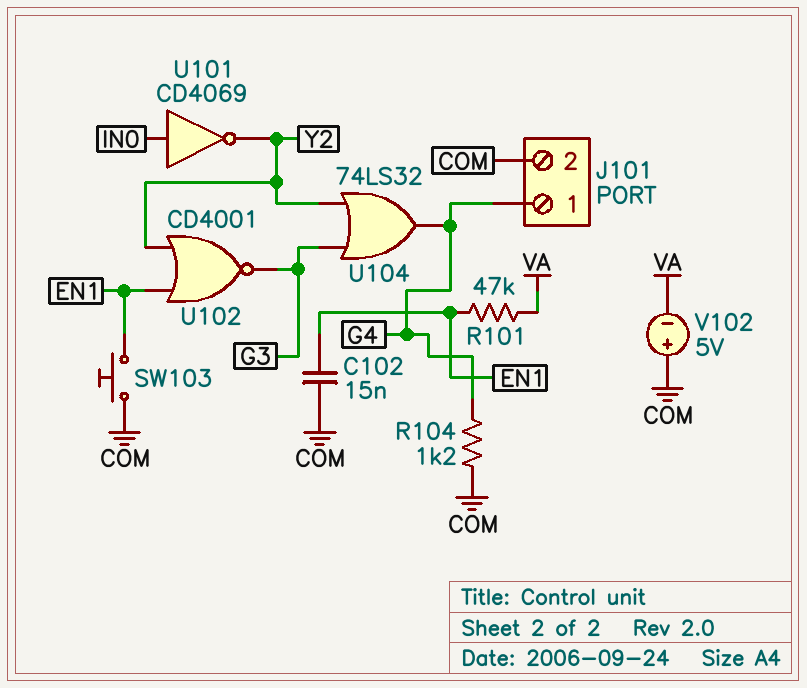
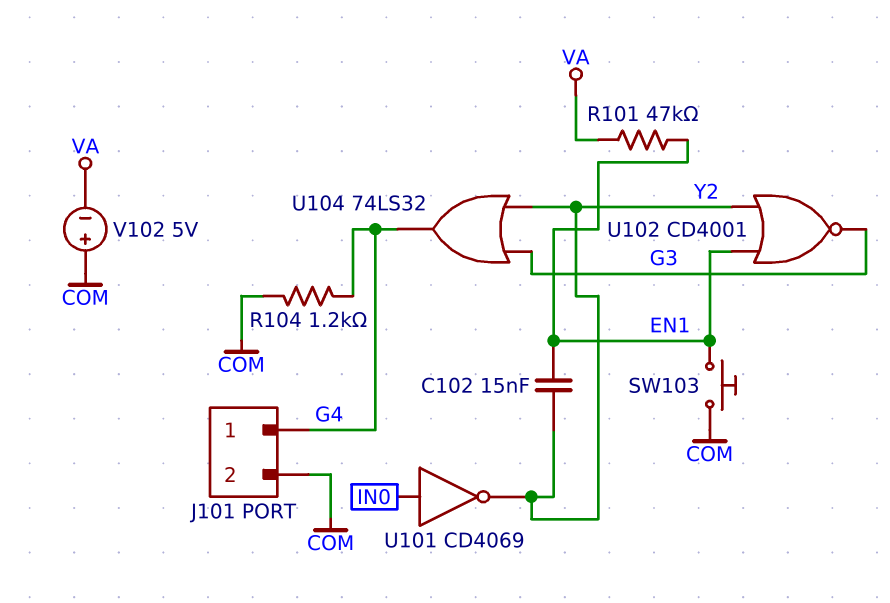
C102: 15nF (COM, EN1) -> 15nF (EN1, Y2)

